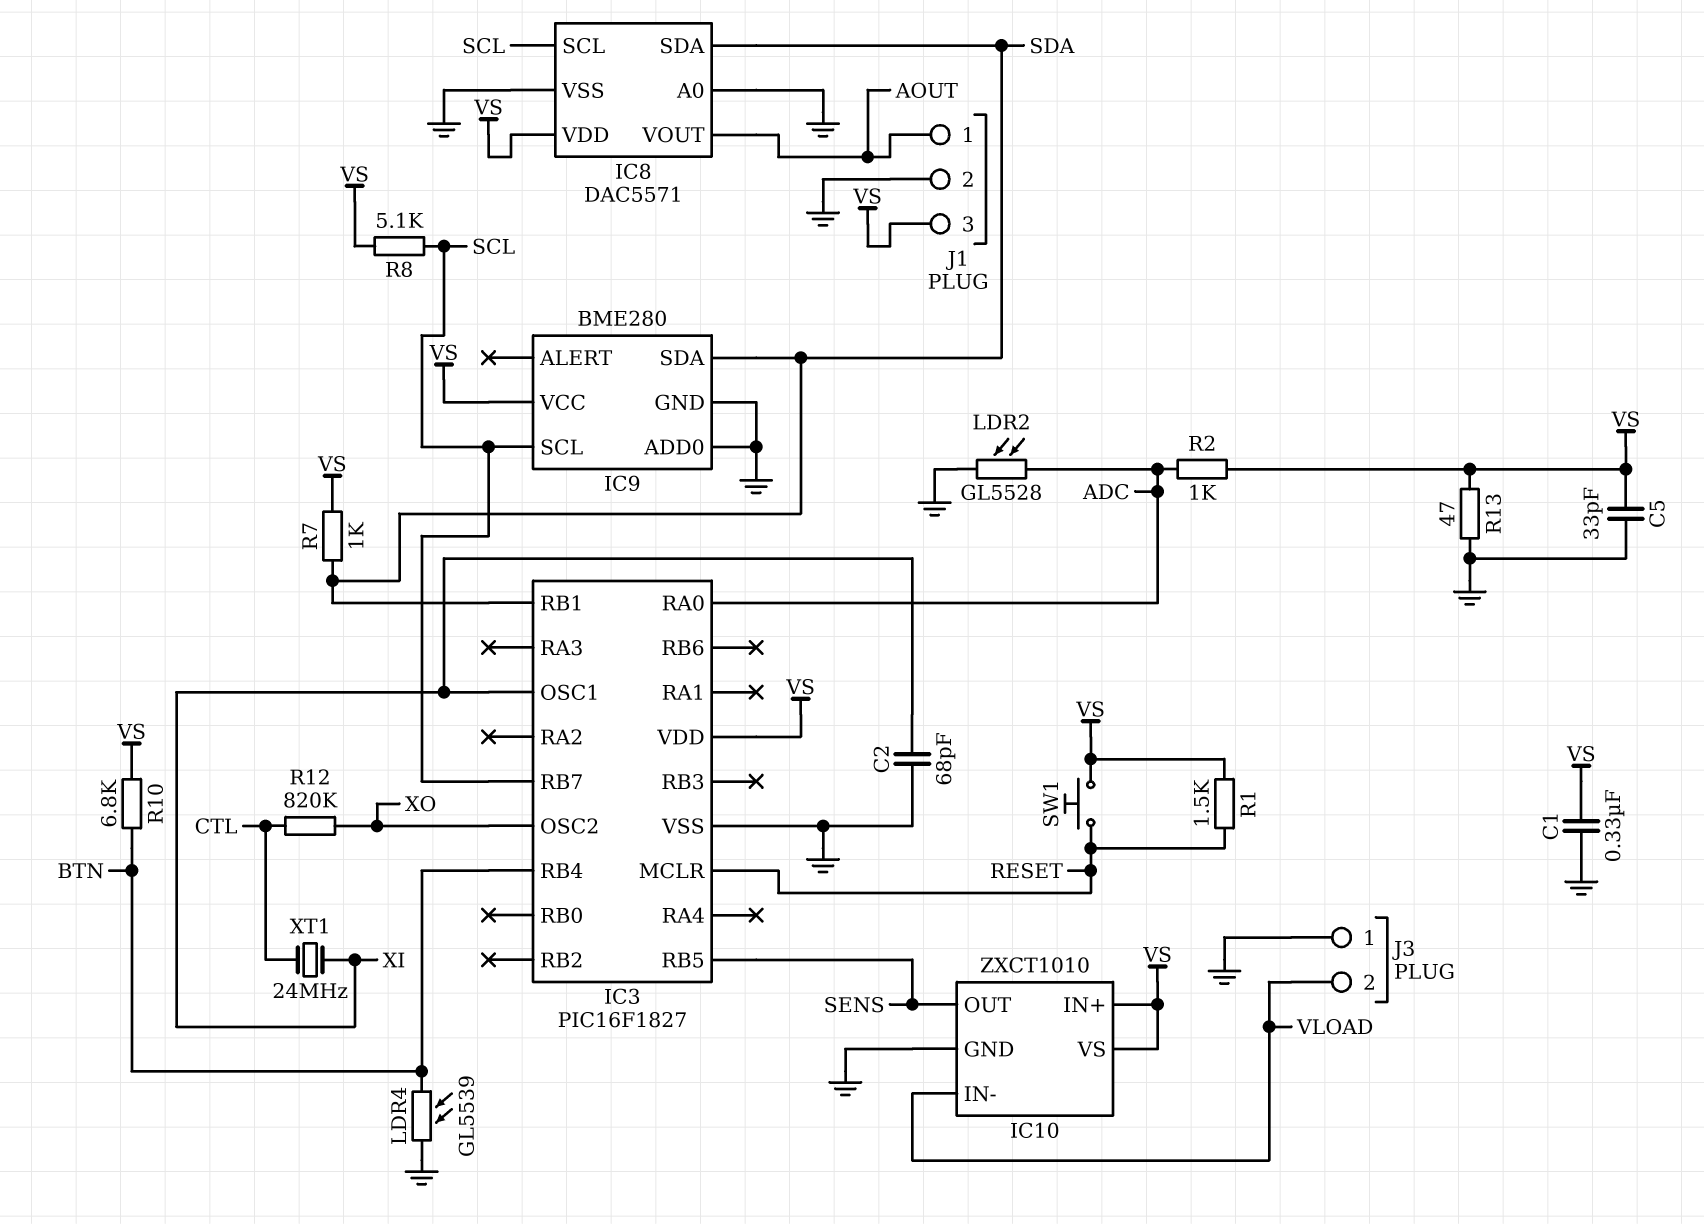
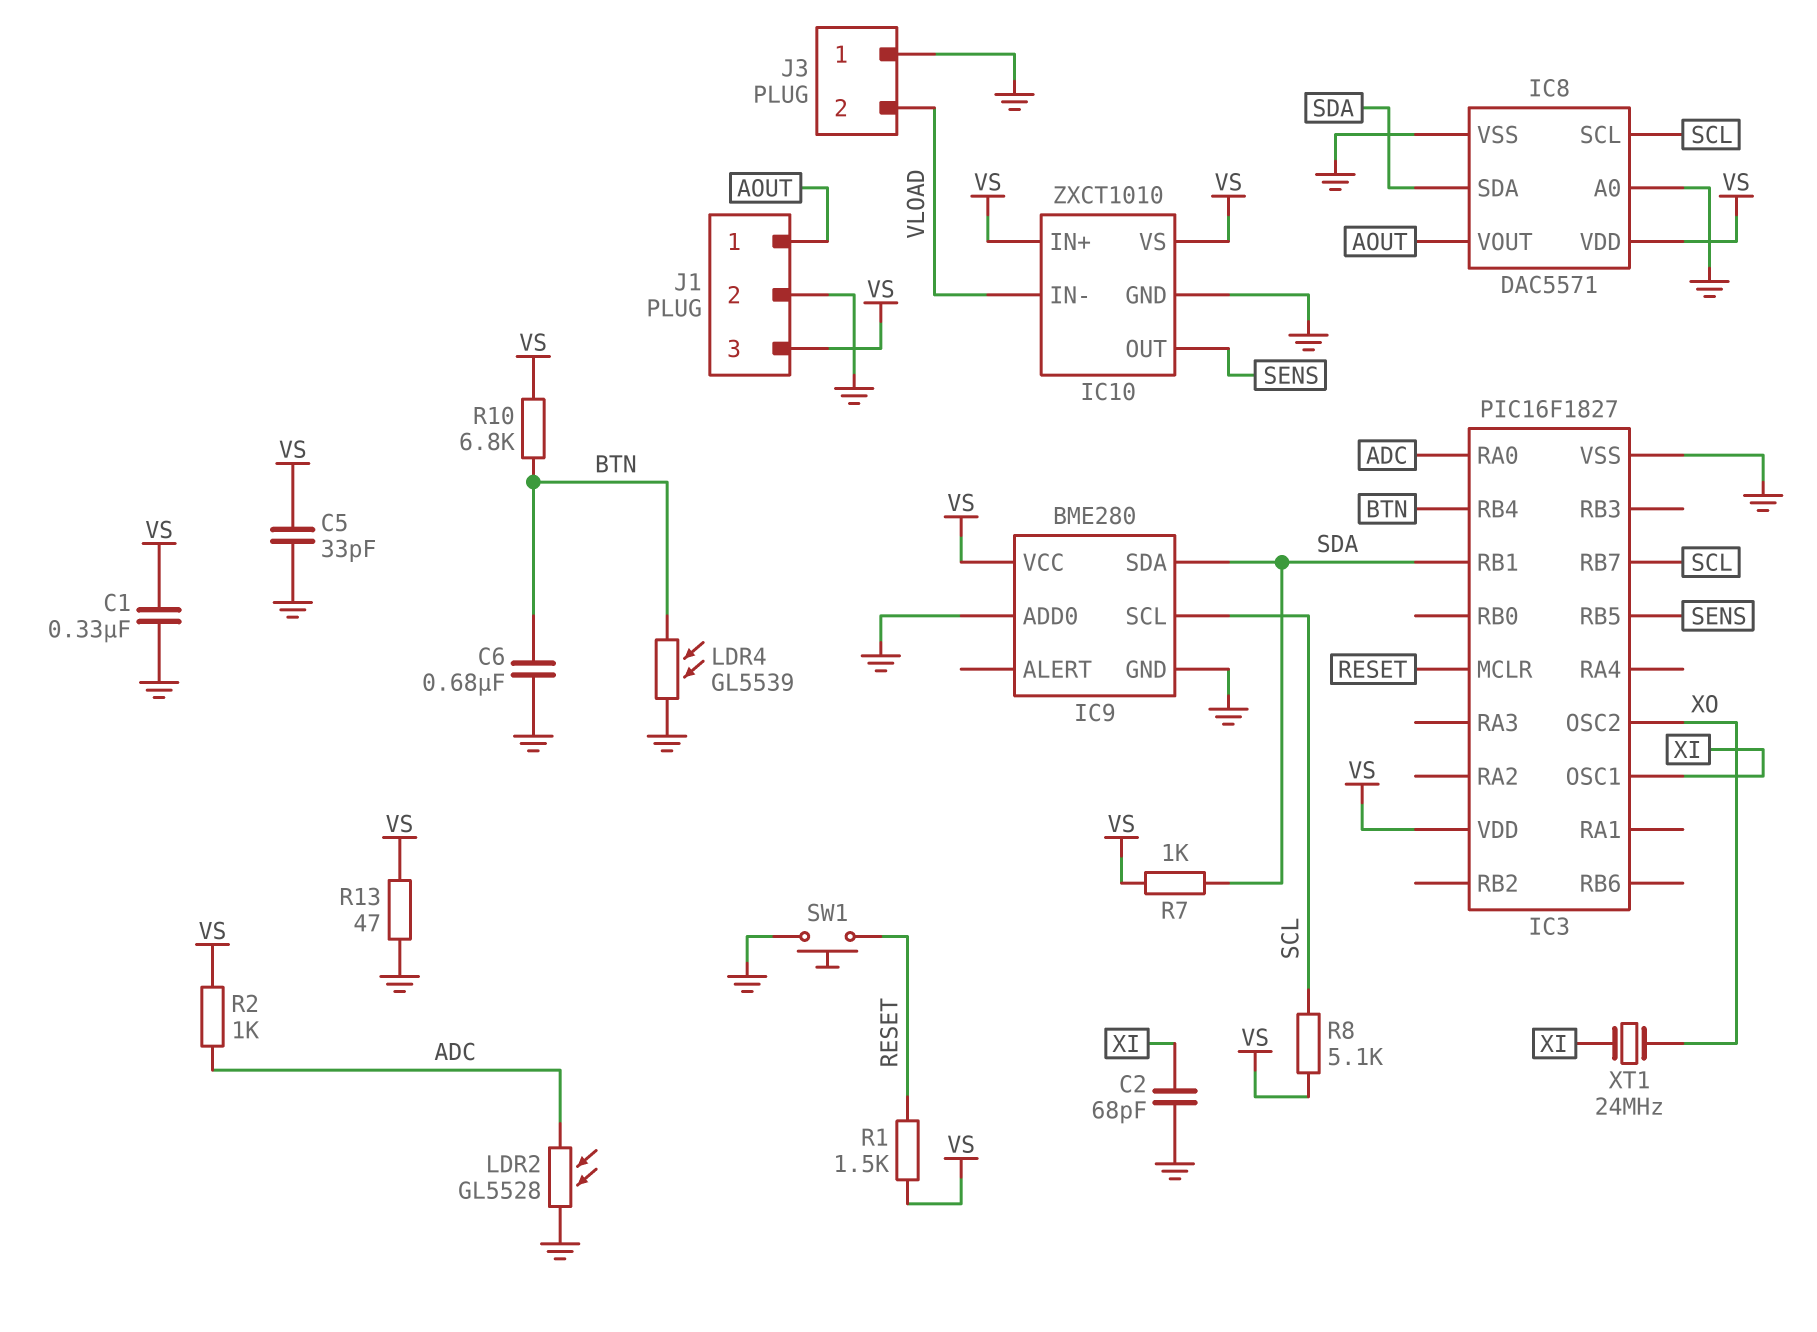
C6: none -> 680nF (BTN, GND)
R12: 820k (CTL, XO) -> none
SW1: button (RESET, VS) -> button (GND, RESET)
XT1: 24MHz (CTL, XI) -> 24MHz (XI, XO)

